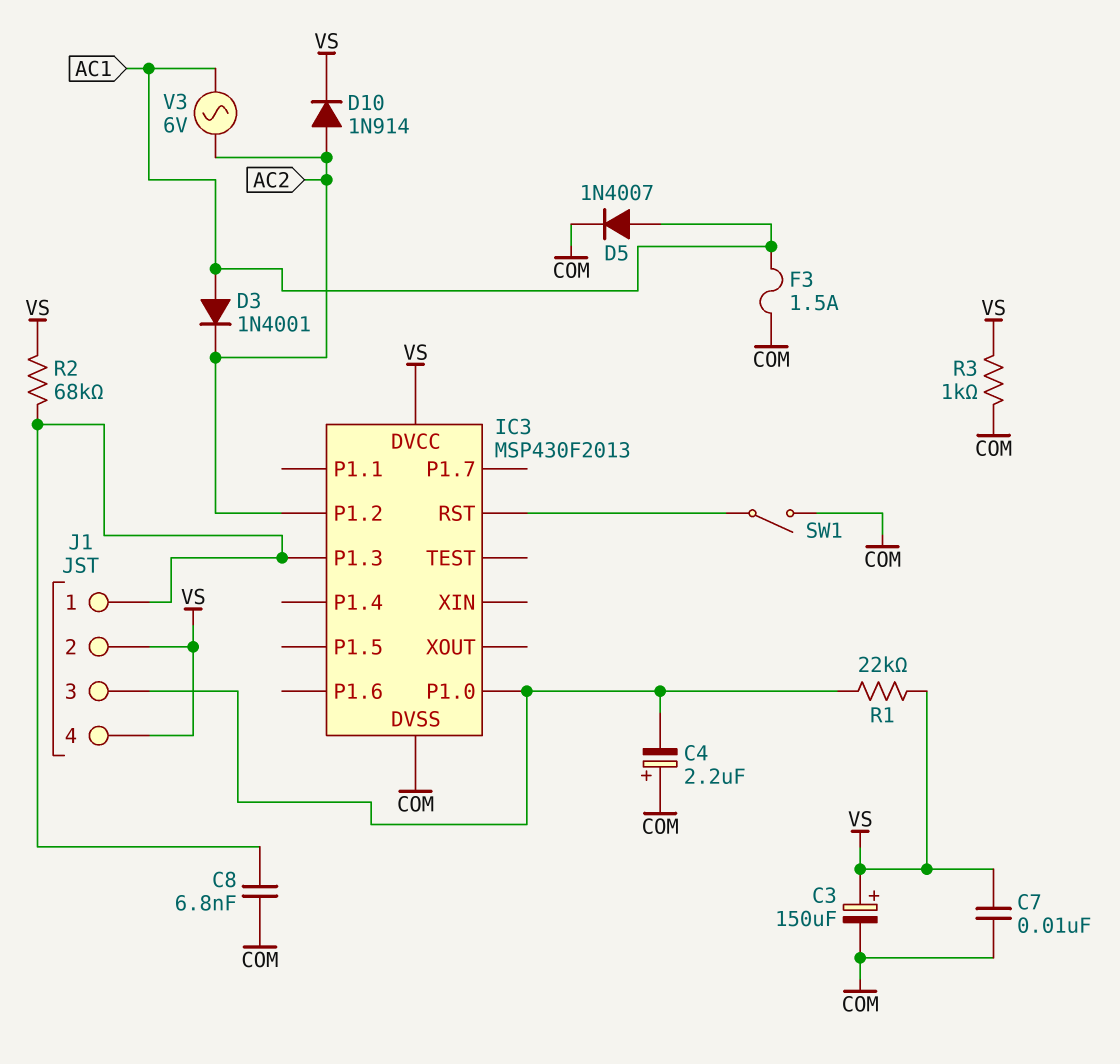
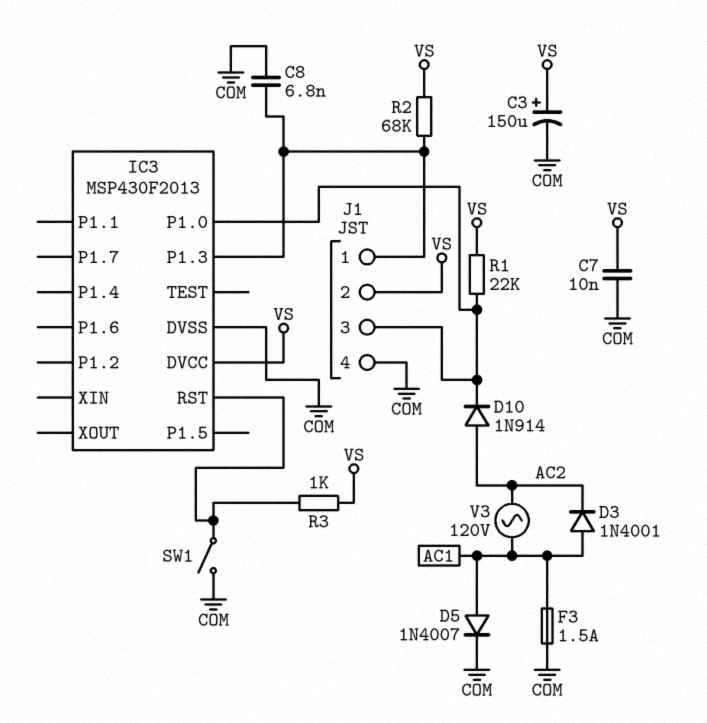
C4: 2.2uF (plus COM, minus IC3/P1.0) -> none
D10: diode 1N914 (A AC2, K VS) -> diode 1N914 (A AC2, K IC3/P1.0)
IC3 pin P1.2: AC2 -> none
J1 pin 4: VS -> COM
R3: 1k (COM, VS) -> 1k (IC3/RST, VS)
V3: AC 6V (AC1, AC2) -> AC 120V (AC1, AC2)

